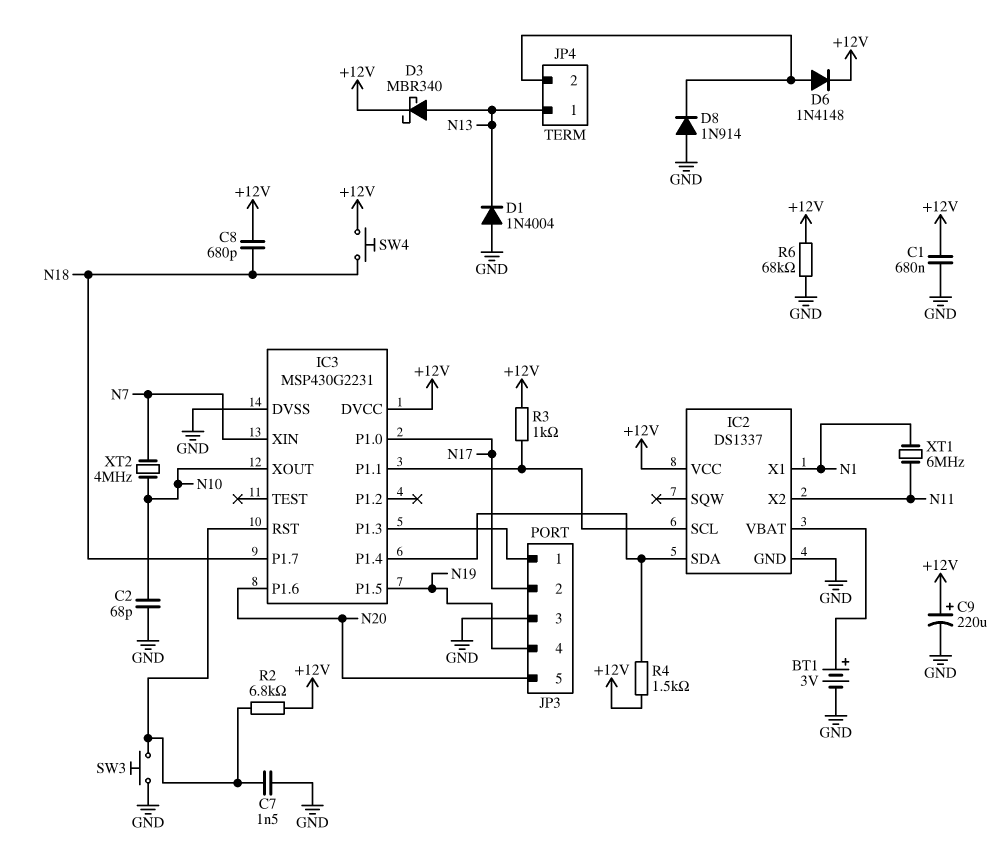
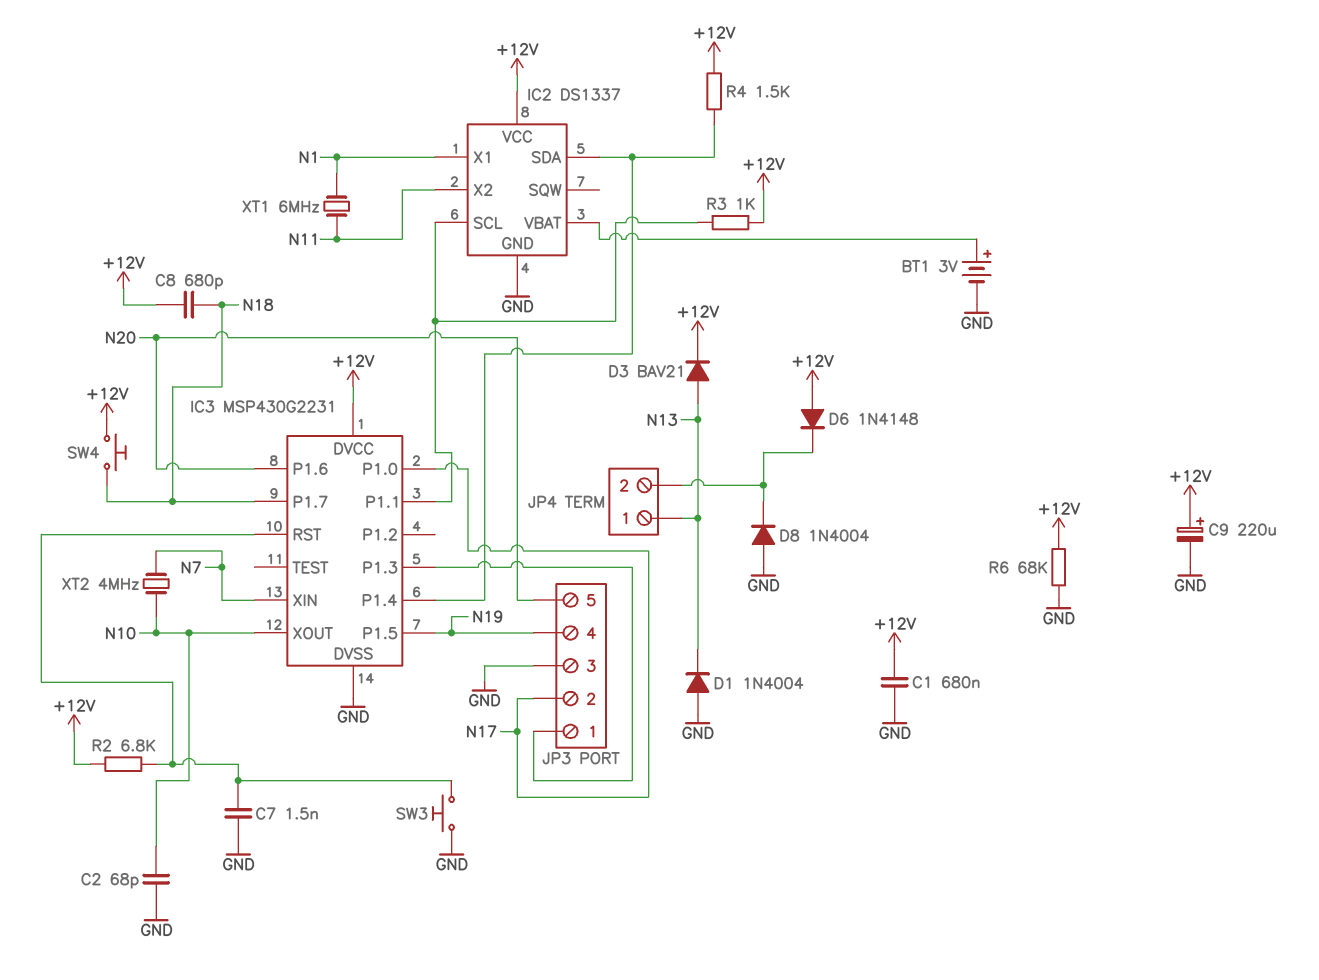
D3: schottky MBR340 (A N13, K +12V) -> diode BAV21 (A N13, K +12V)
D6: diode 1N4148 (A JP4/2, K +12V) -> diode 1N4148 (A +12V, K JP4/2)
D8: diode 1N914 (A GND, K JP4/2) -> diode 1N4004 (A GND, K JP4/2)

